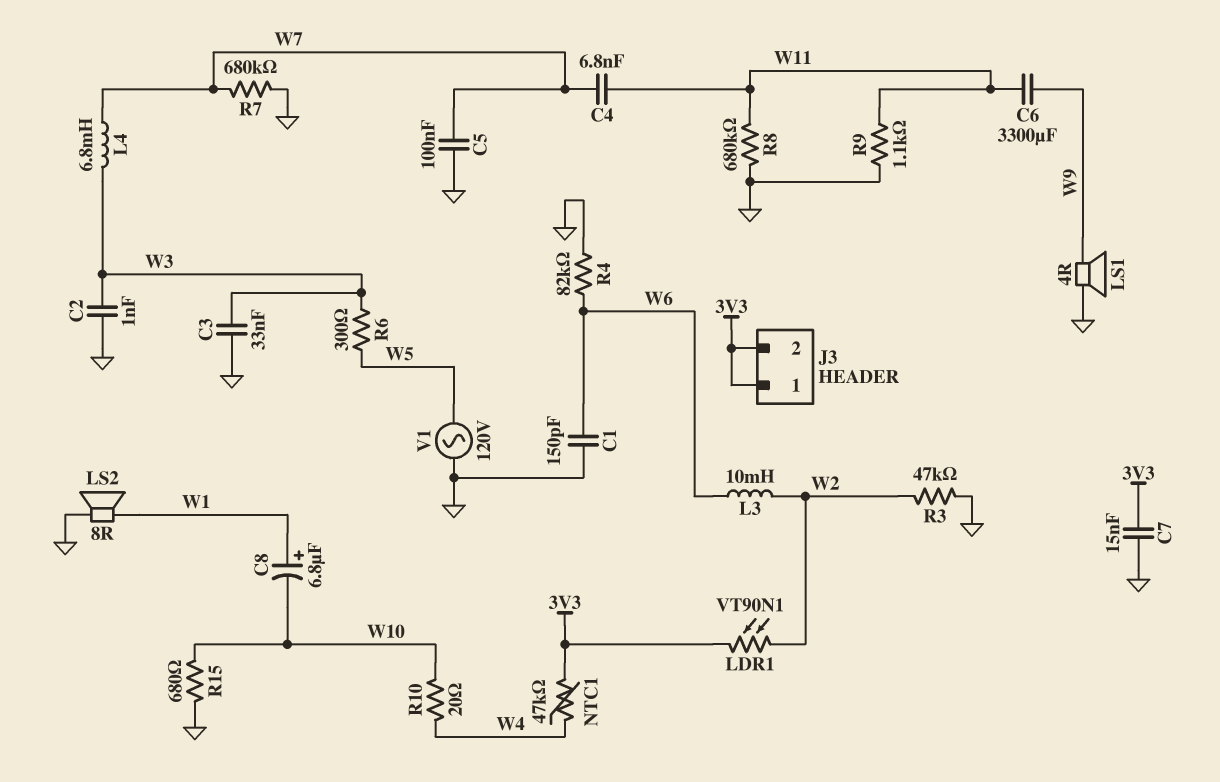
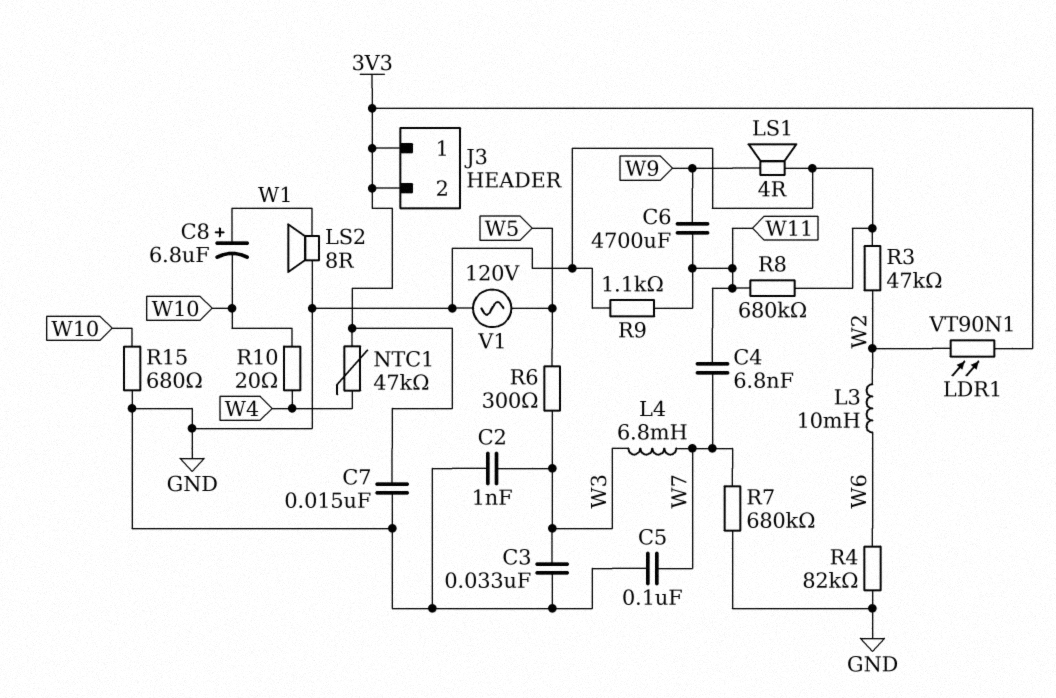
C1: 150pF (GND, W6) -> none
C6: 3300uF (W9, W11) -> 4700uF (W9, W11)

